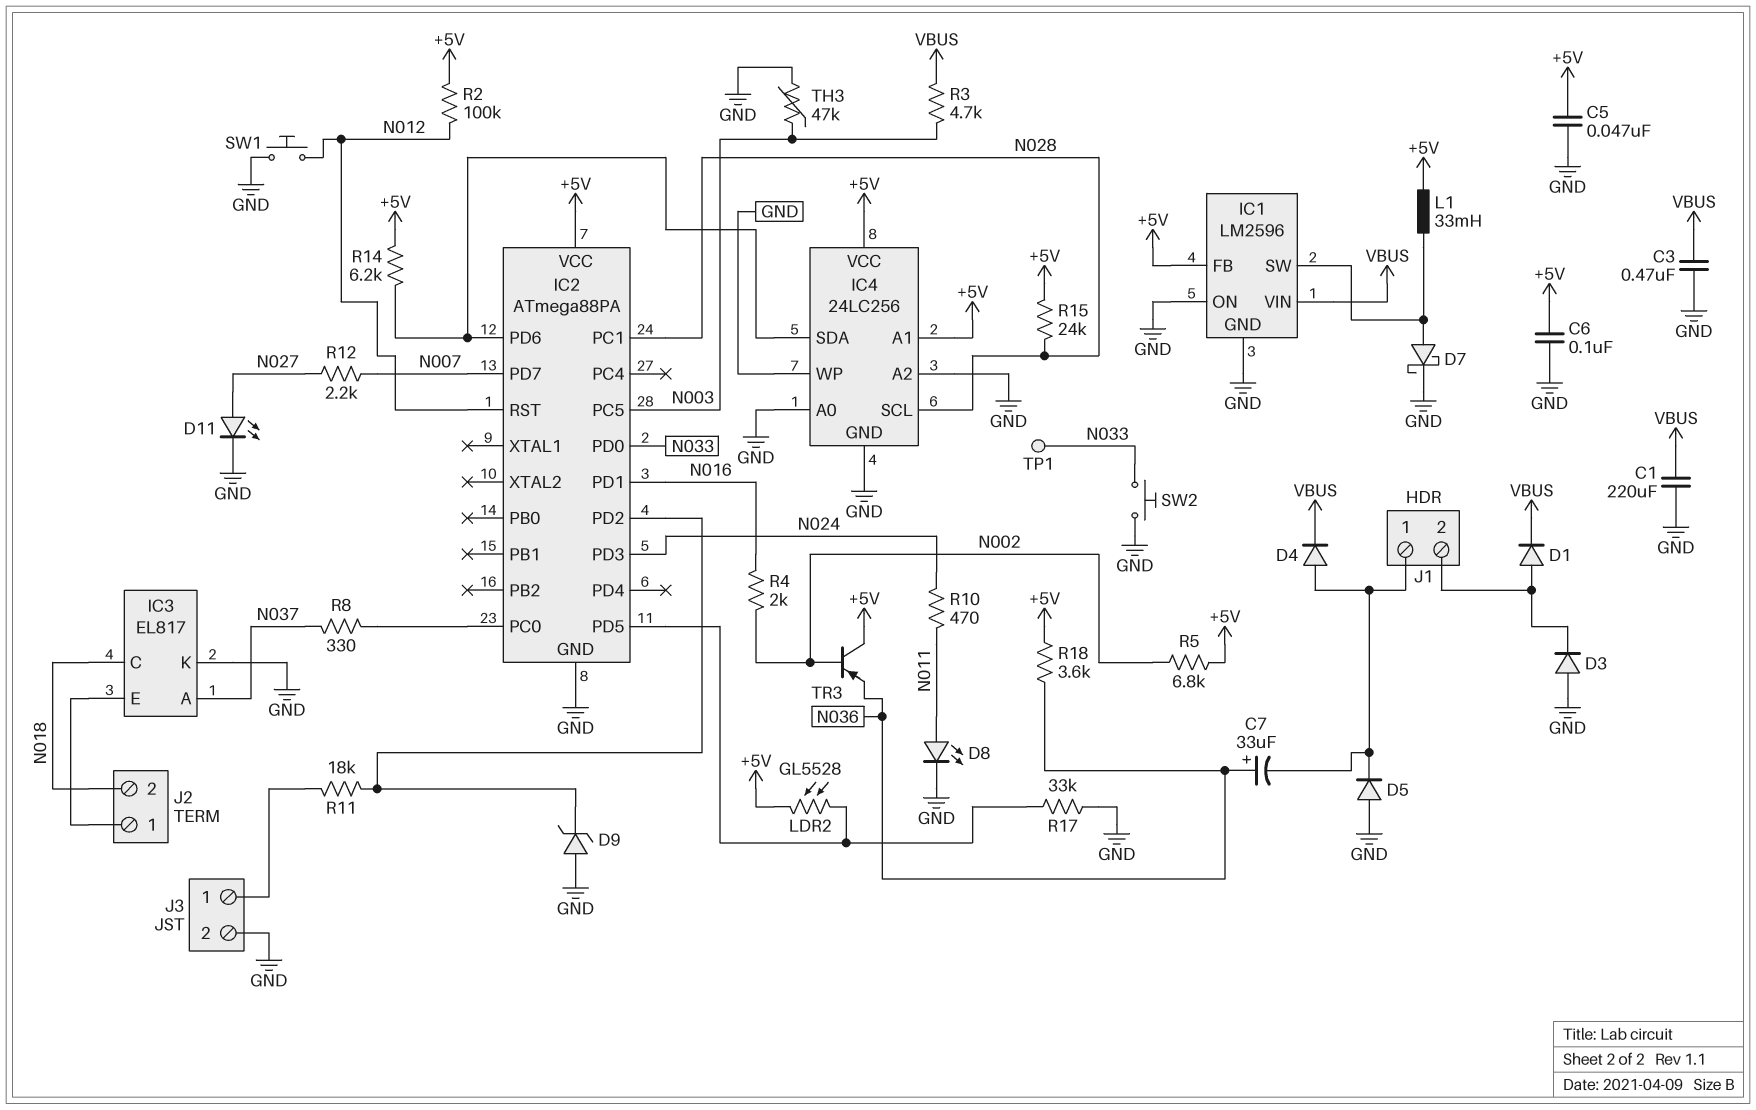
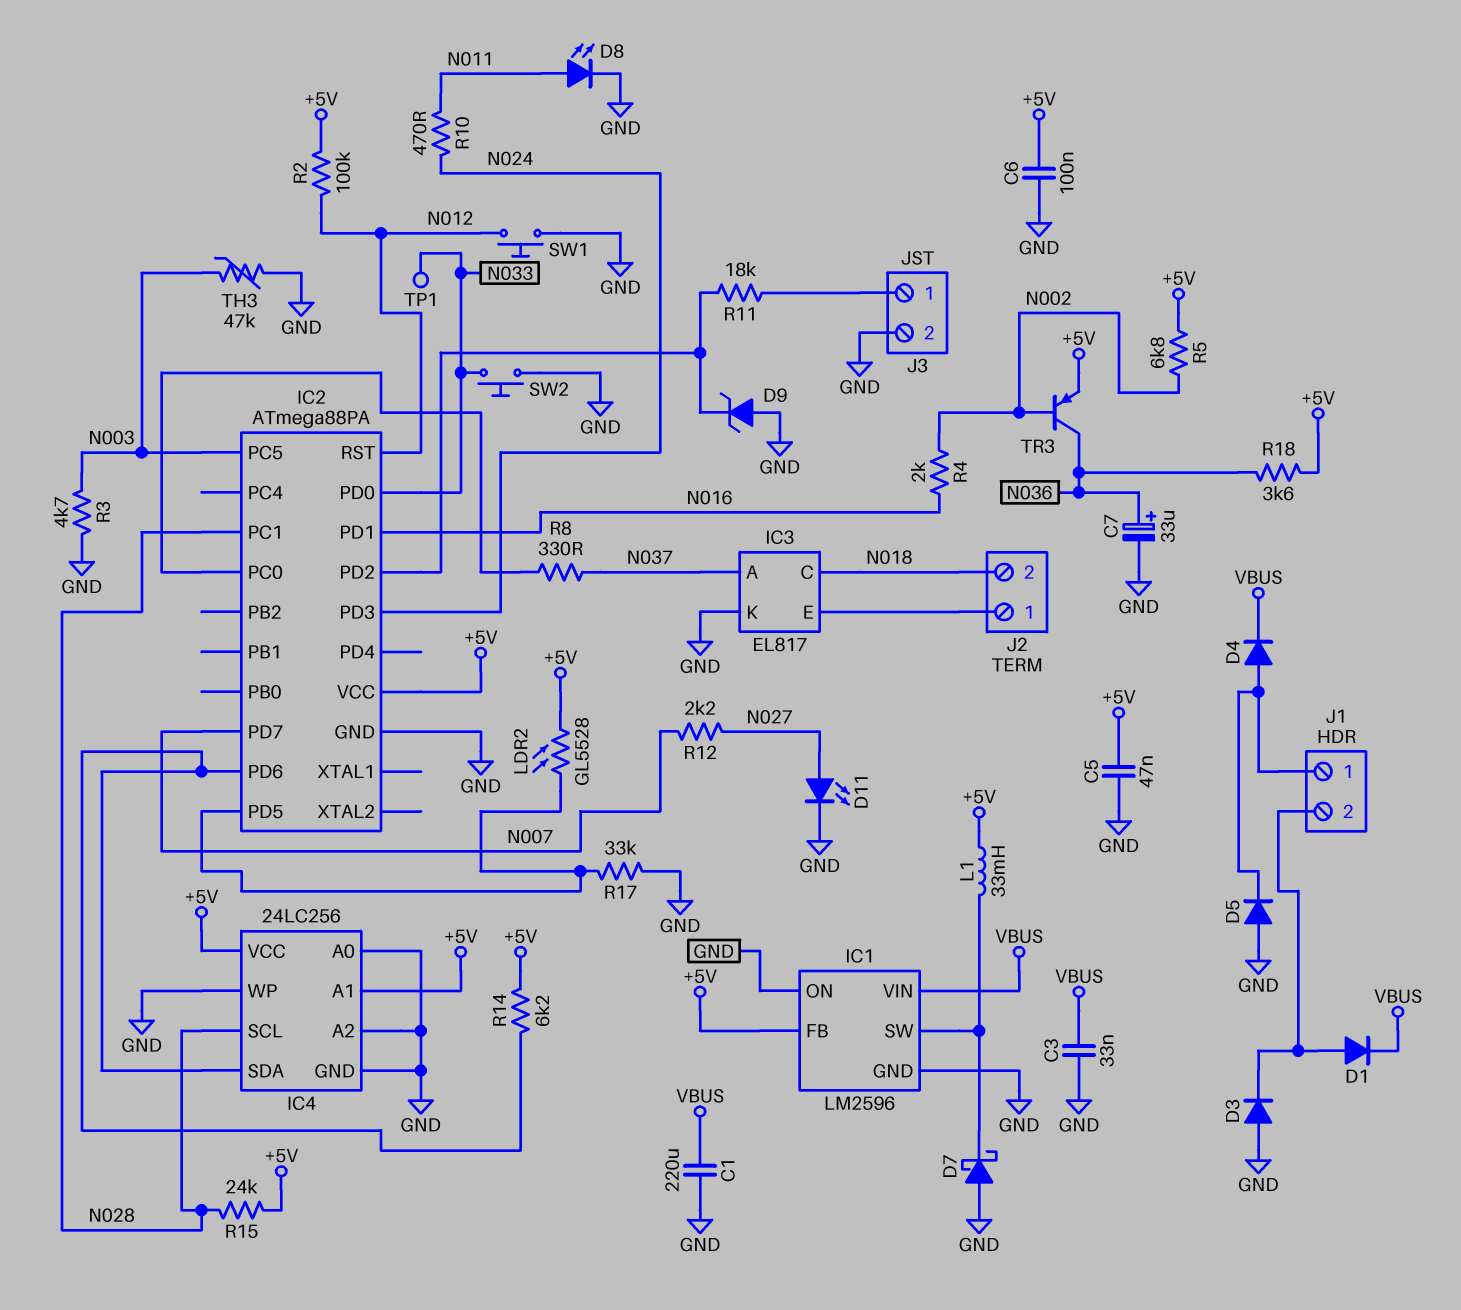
C3: 470nF (GND, VBUS) -> 33nF (GND, VBUS)
C7: 33uF (plus N036, minus J1/1) -> 33uF (plus N036, minus GND)
D7: schottky (A IC1/SW, K GND) -> schottky (A GND, K IC1/SW)
R3: 4.7k (N003, VBUS) -> 4.7k (GND, N003)
TR3: PNP (B N002, C +5V, E N036) -> PNP (B N002, C N036, E +5V)

